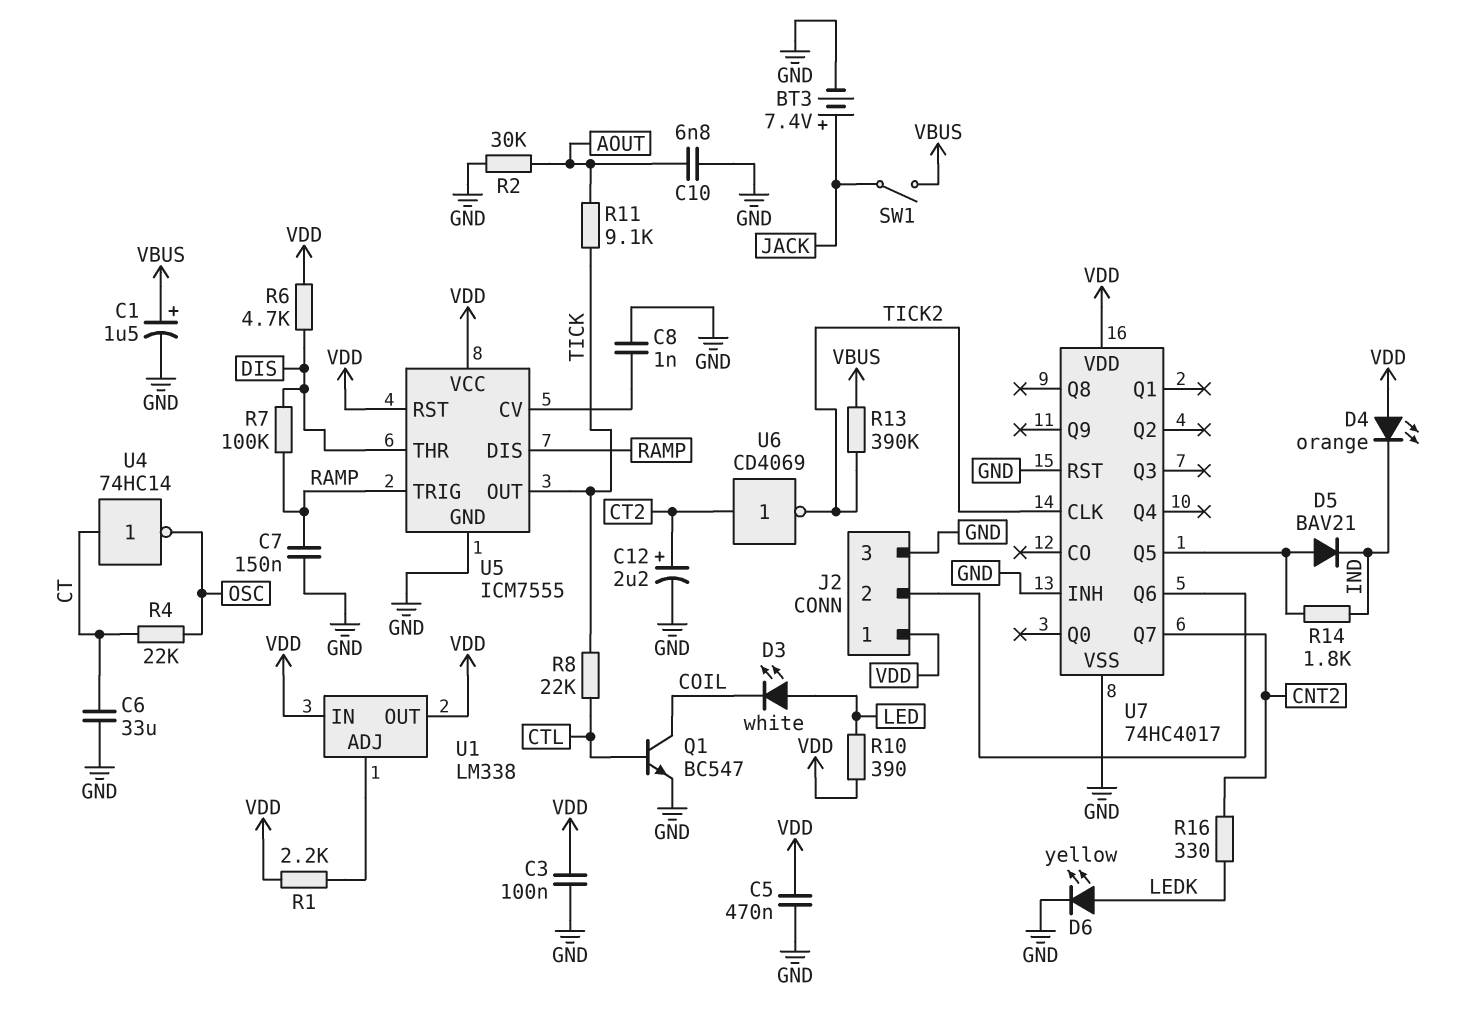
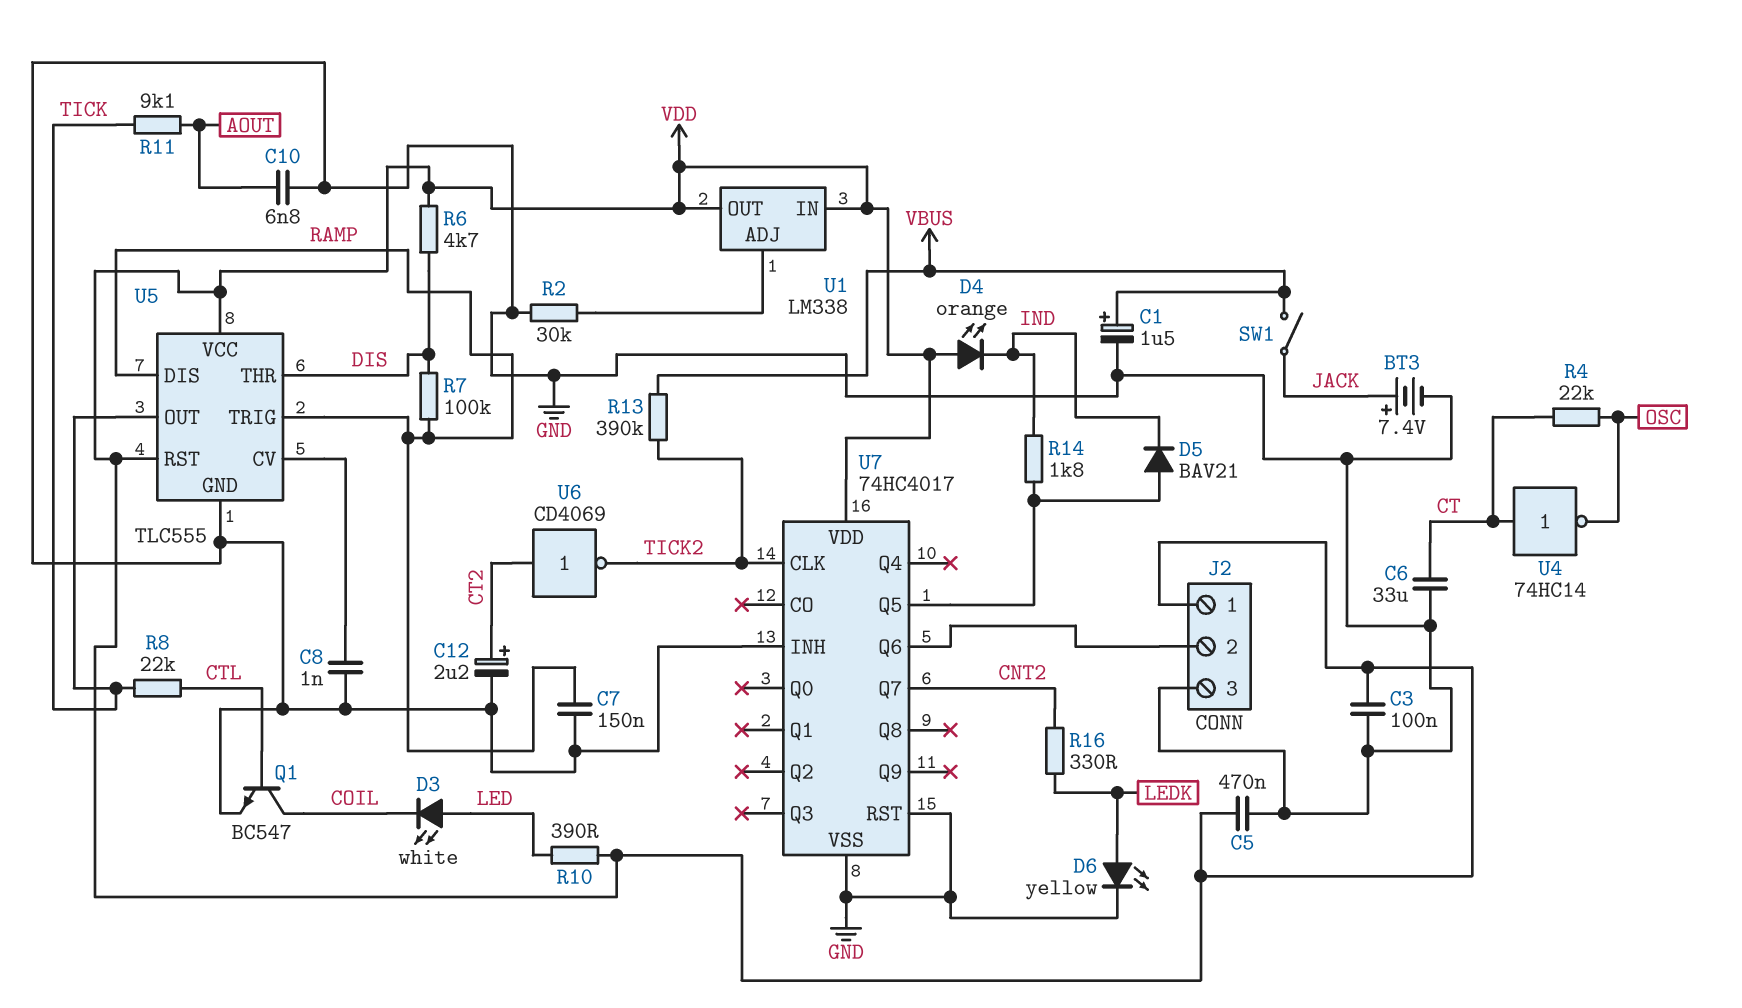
R1: 2.2k (U1/ADJ, VDD) -> none
R2: 30k (AOUT, GND) -> 30k (GND, U1/ADJ)
U5: ICM7555 -> TLC555

